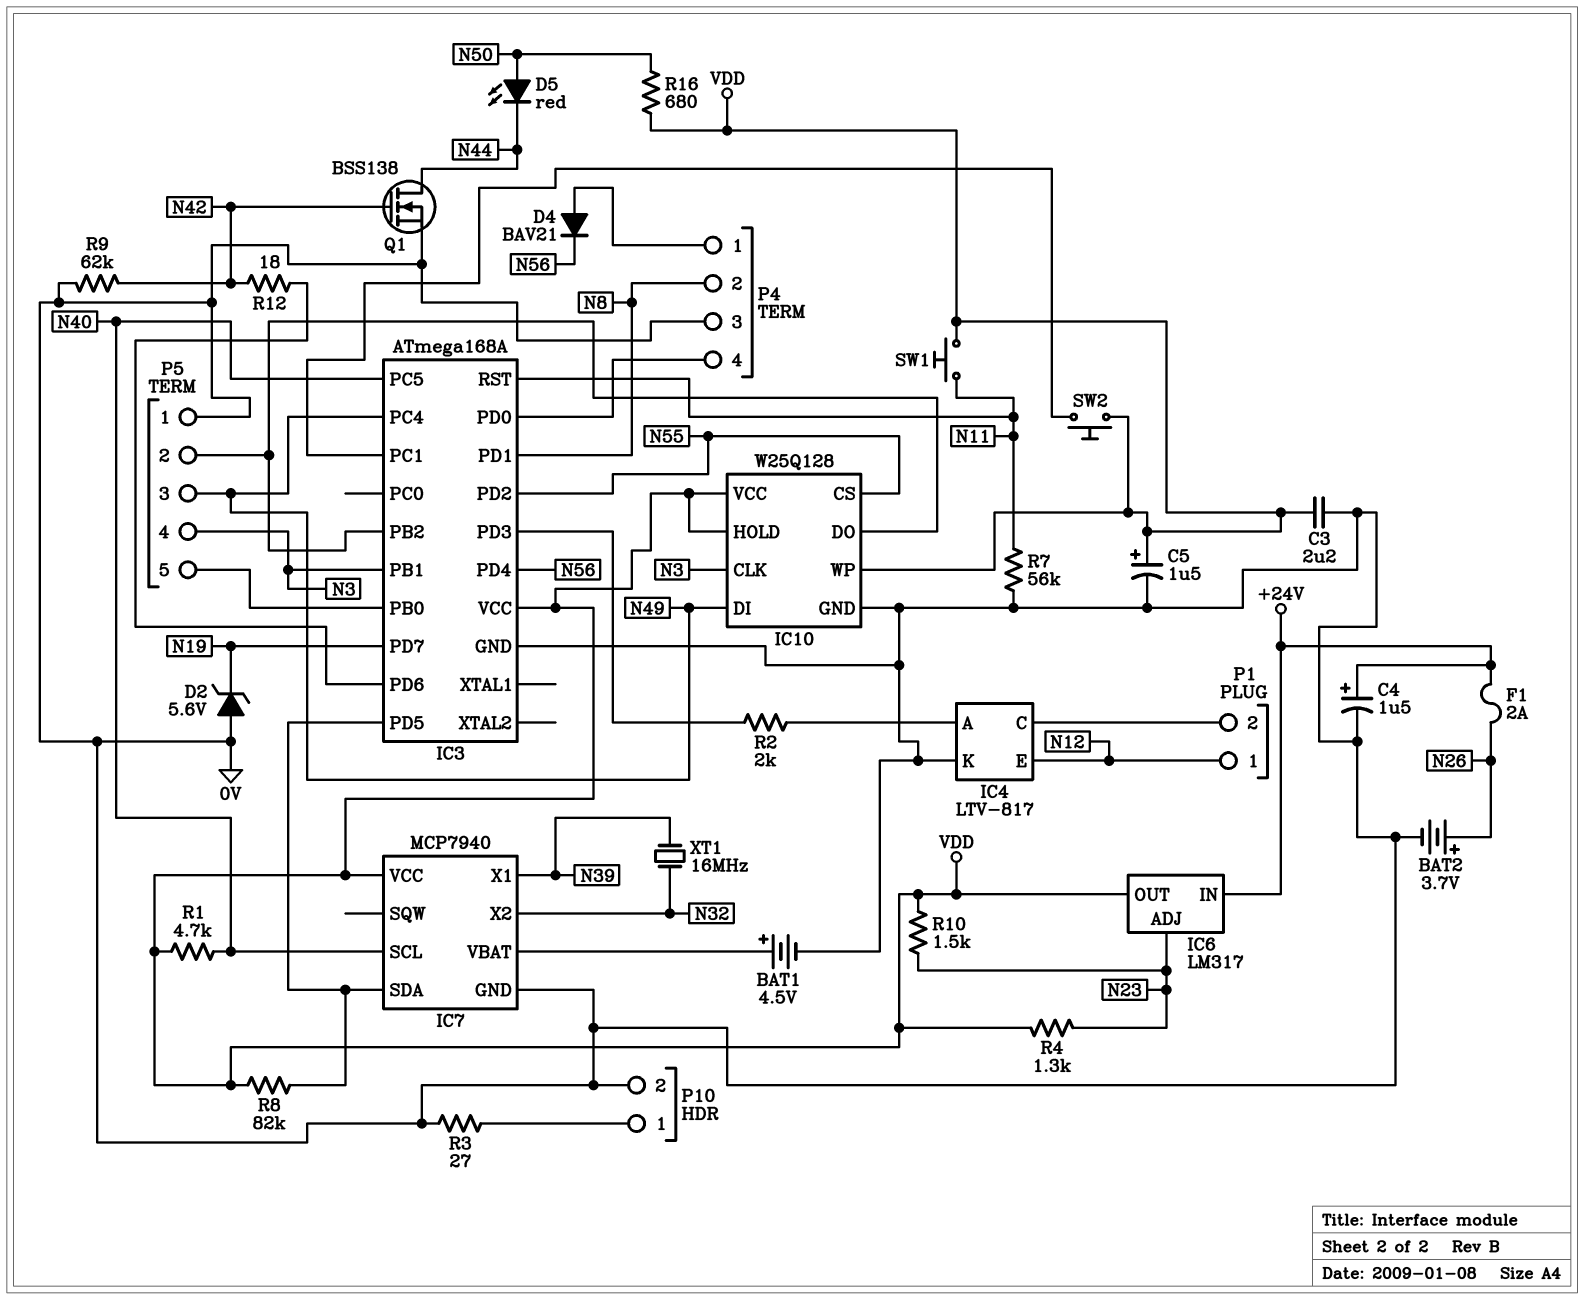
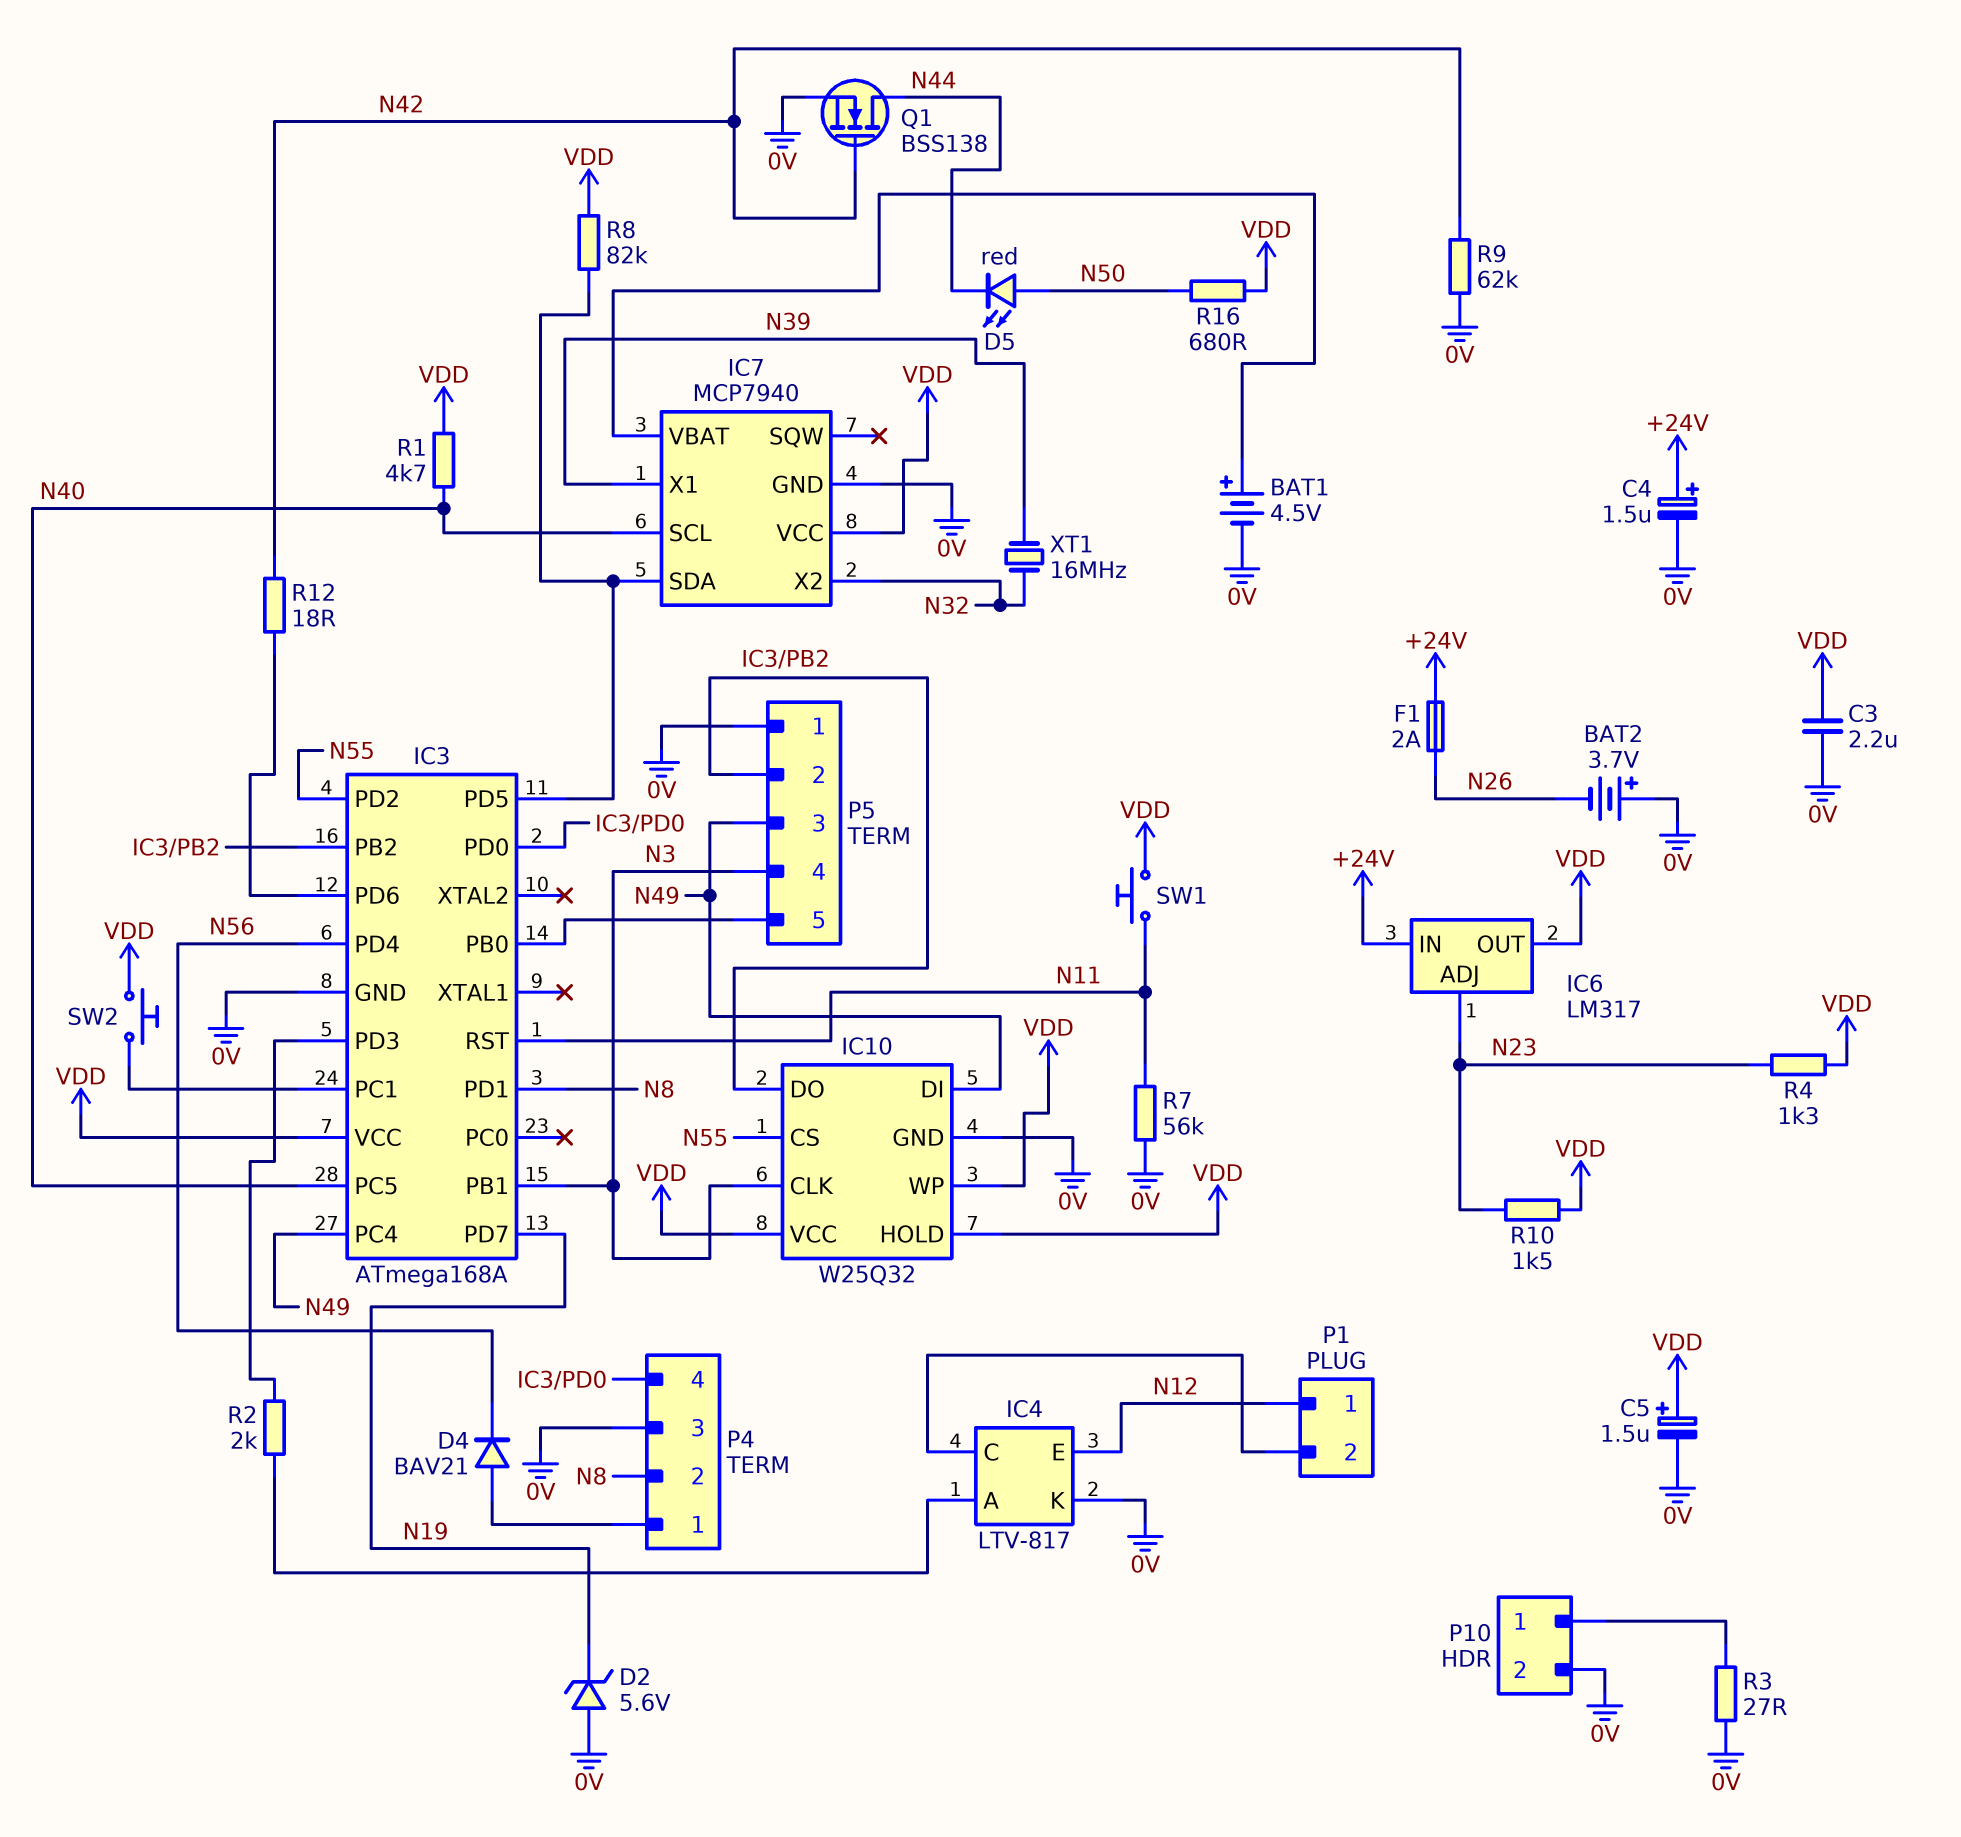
BAT2: 3.7V (plus N26, minus 0V) -> 3.7V (plus 0V, minus N26)
IC10: W25Q128 -> W25Q32

